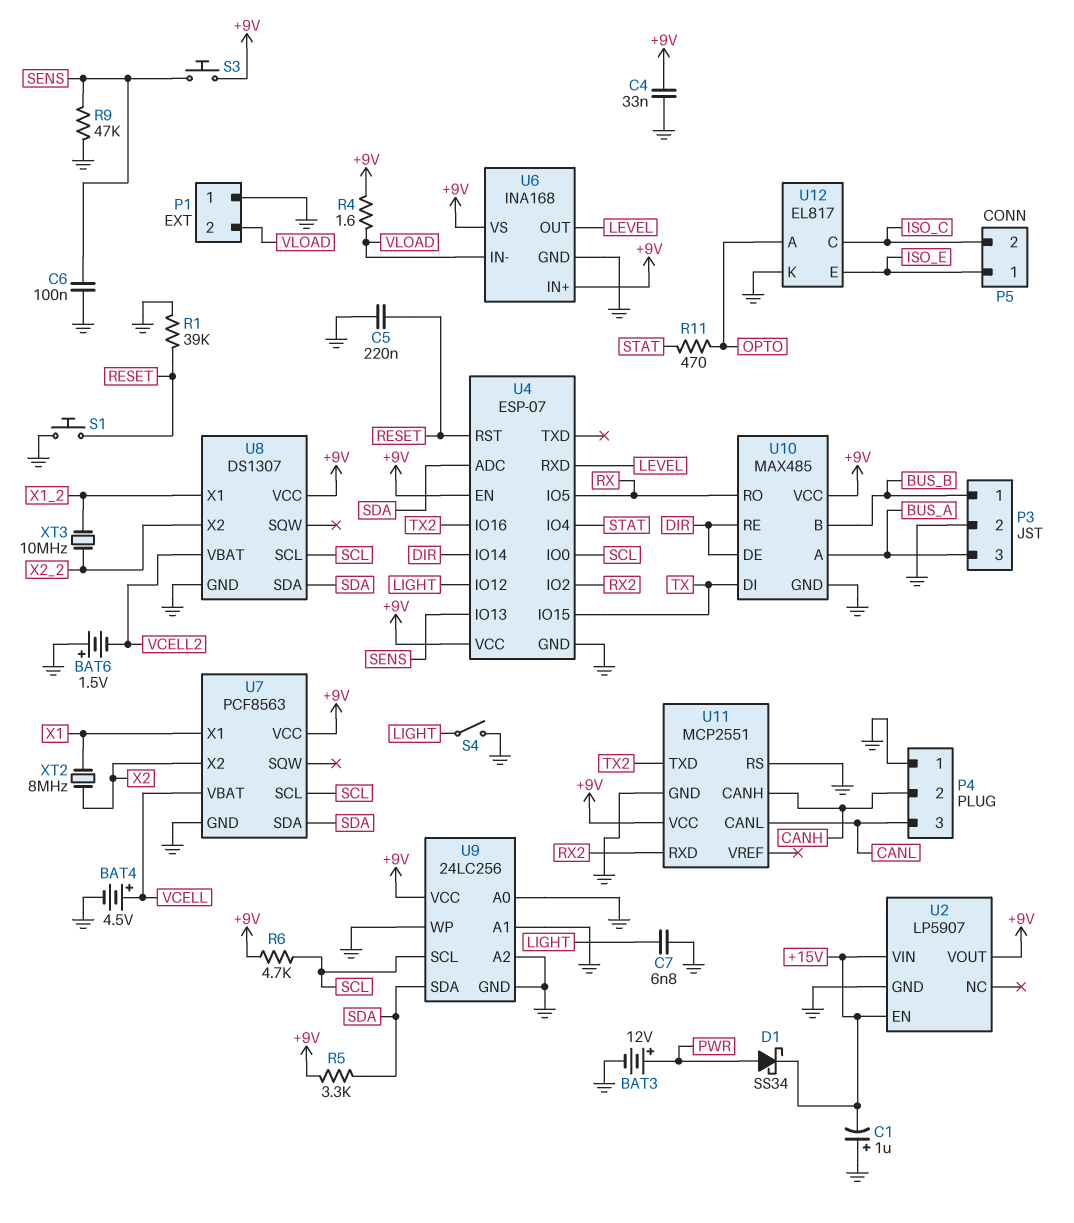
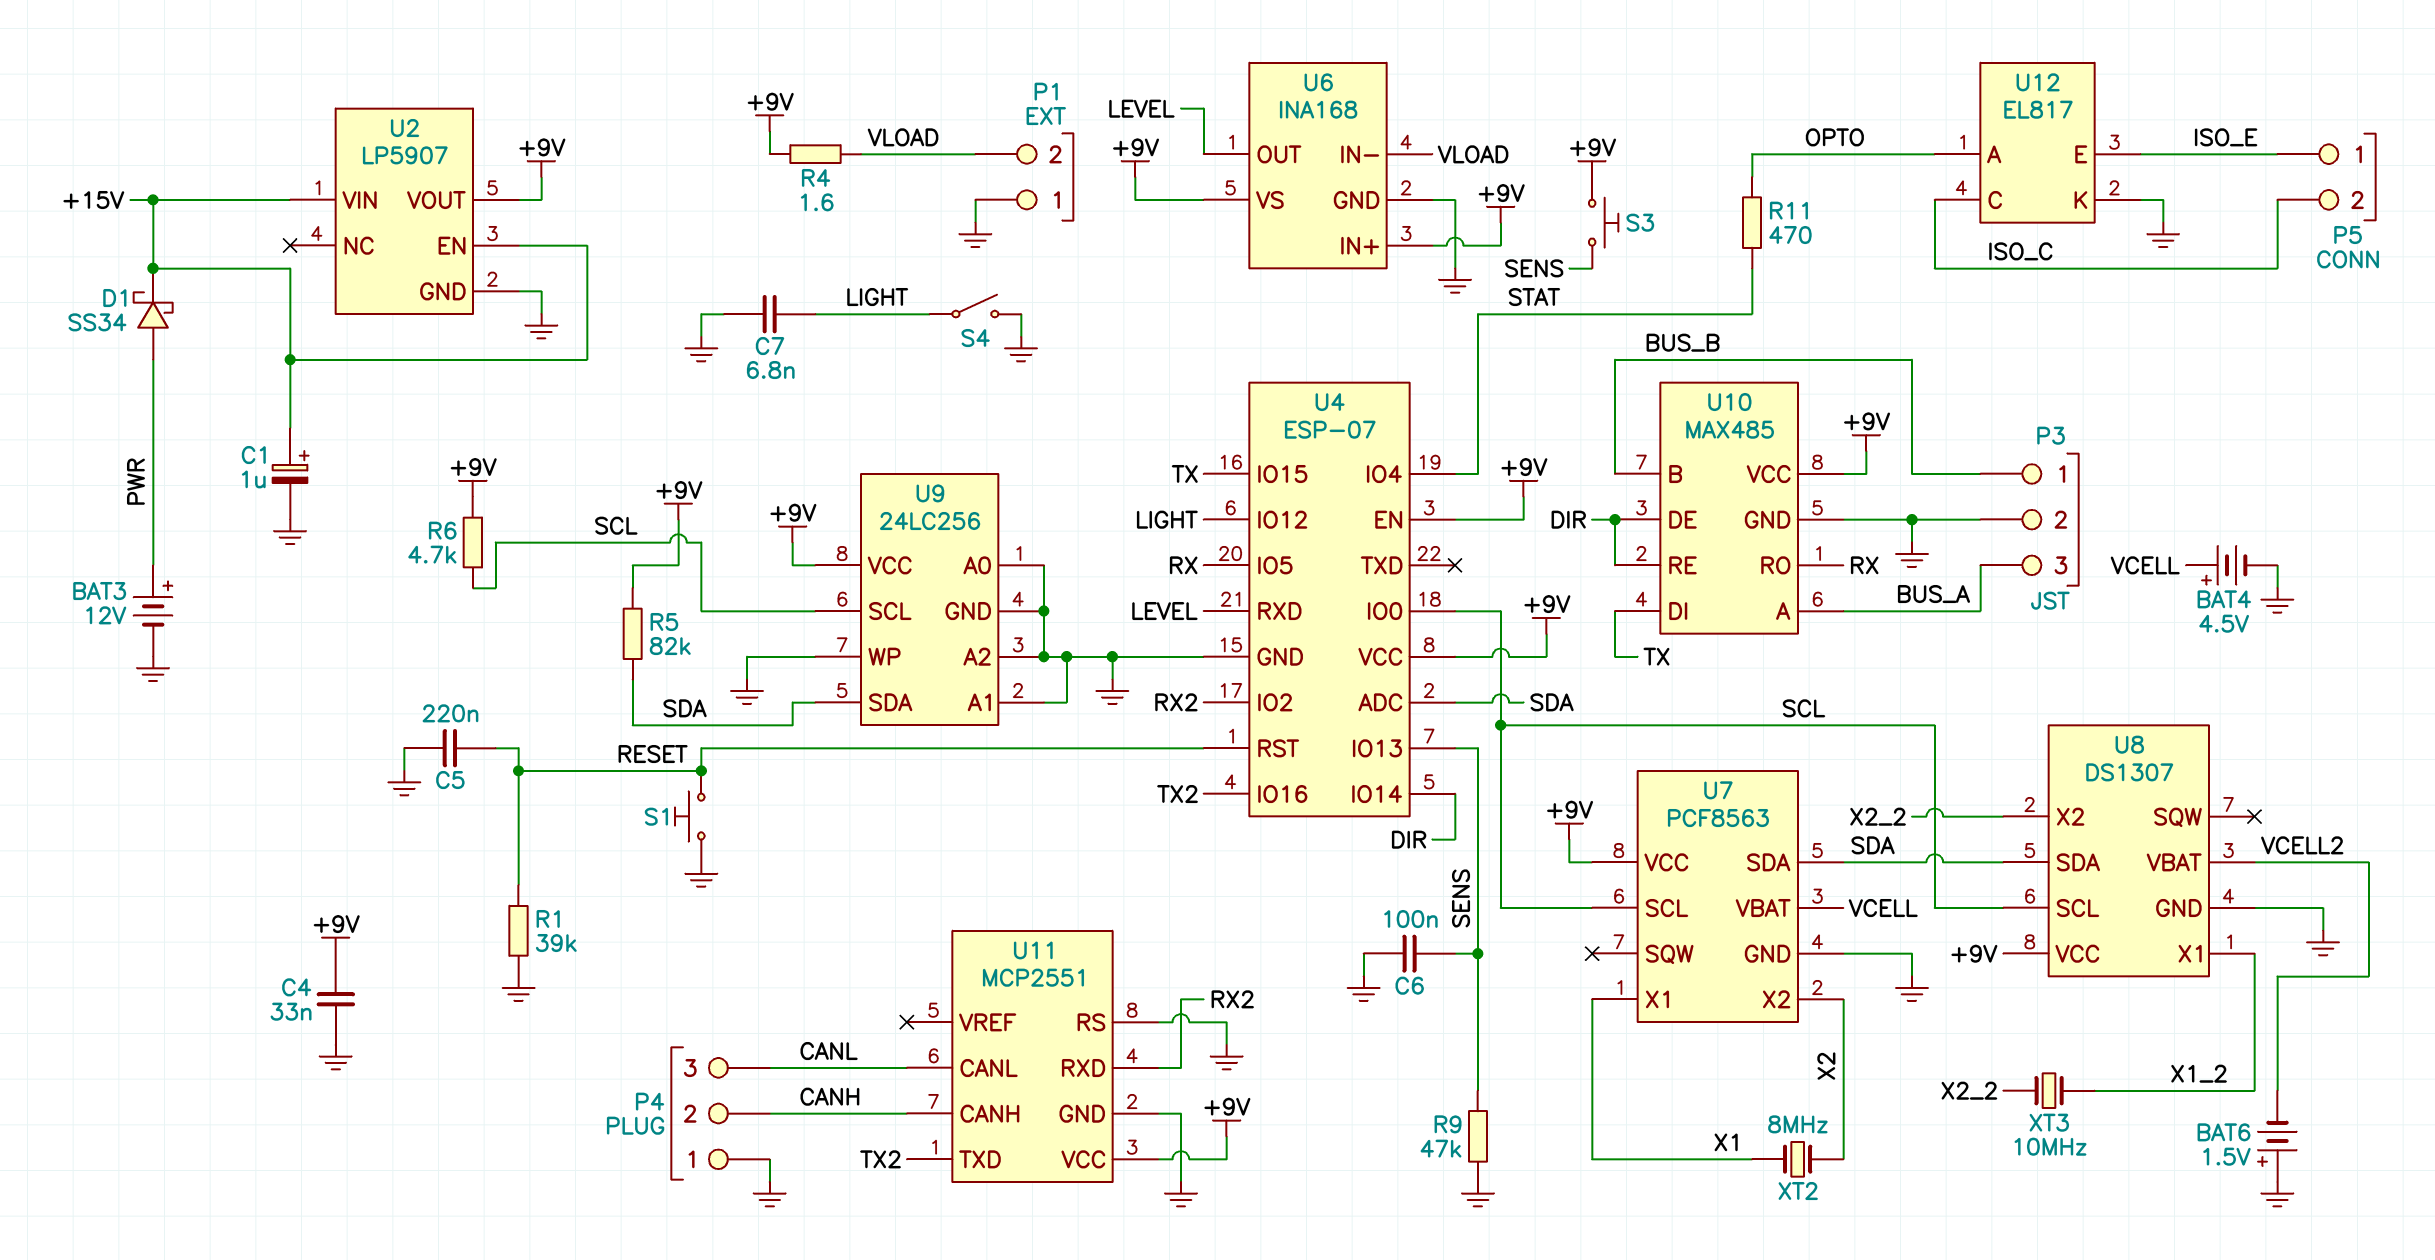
C1: 1uF (plus GND, minus +15V) -> 1uF (plus +15V, minus GND)
R5: 3.3k (+9V, SDA) -> 82k (+9V, SDA)

